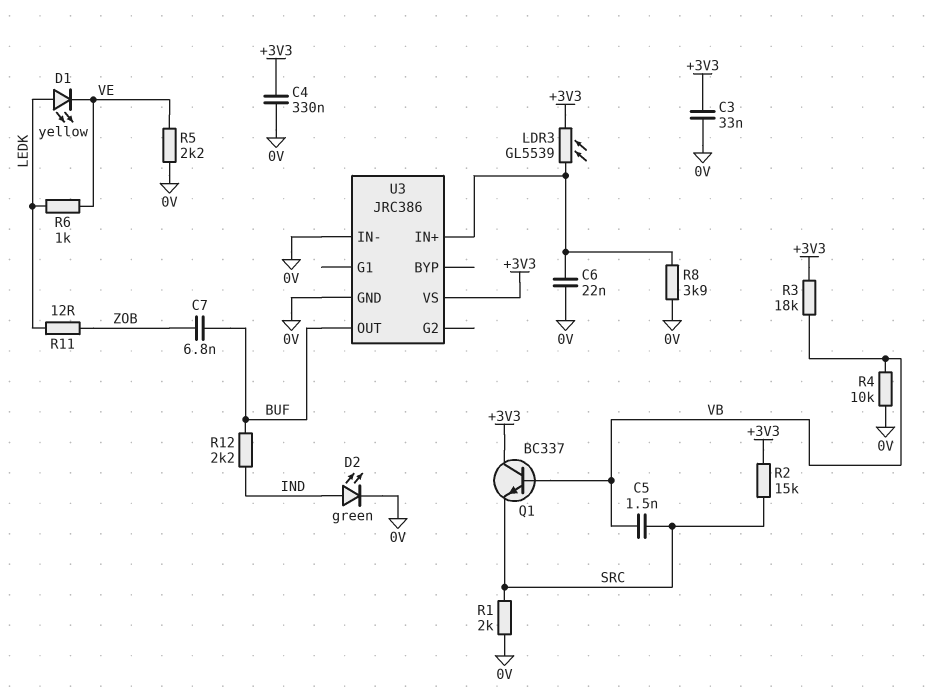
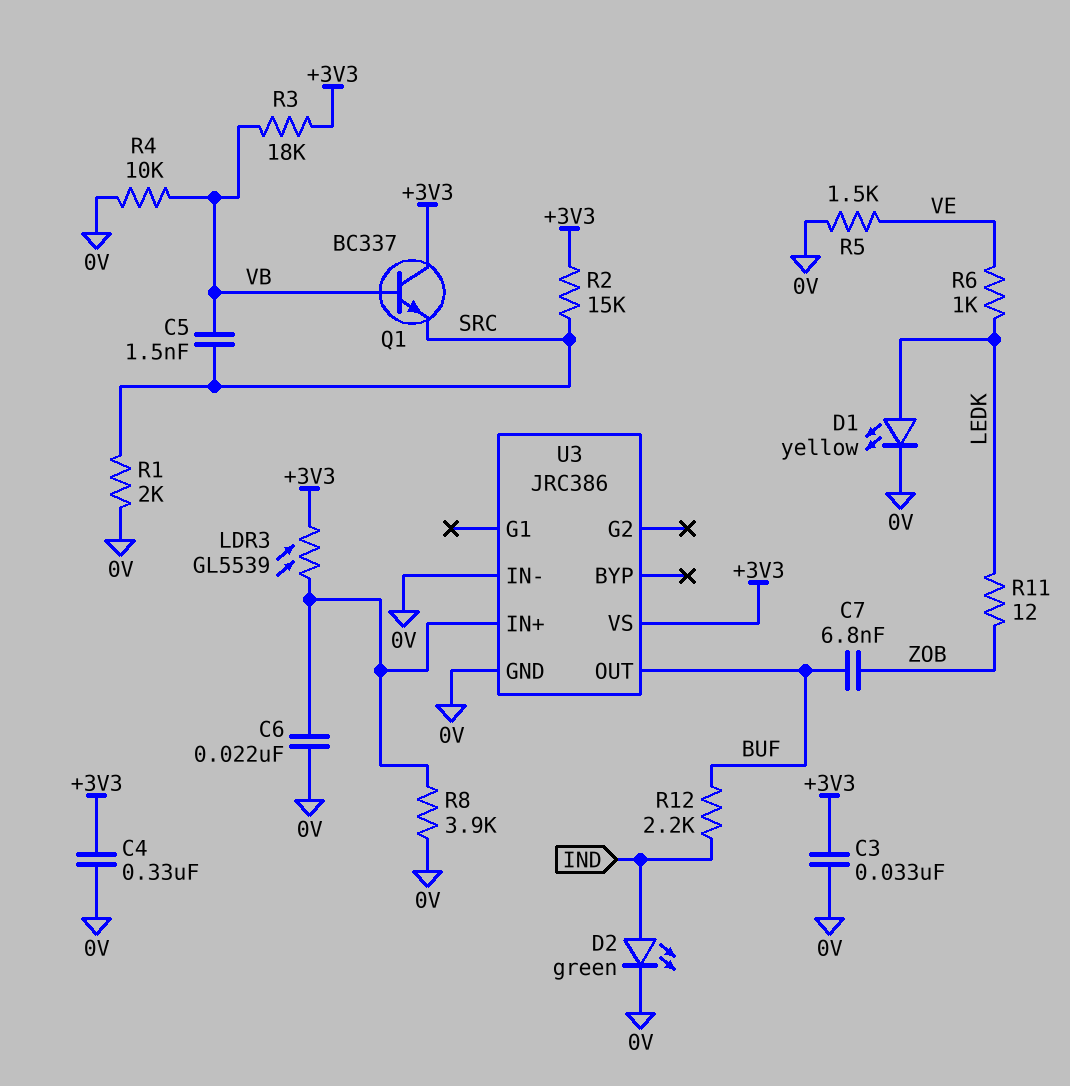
D1: LED yellow (A LEDK, K VE) -> LED yellow (A LEDK, K 0V)
R5: 2.2k (0V, VE) -> 1.5k (0V, VE)

